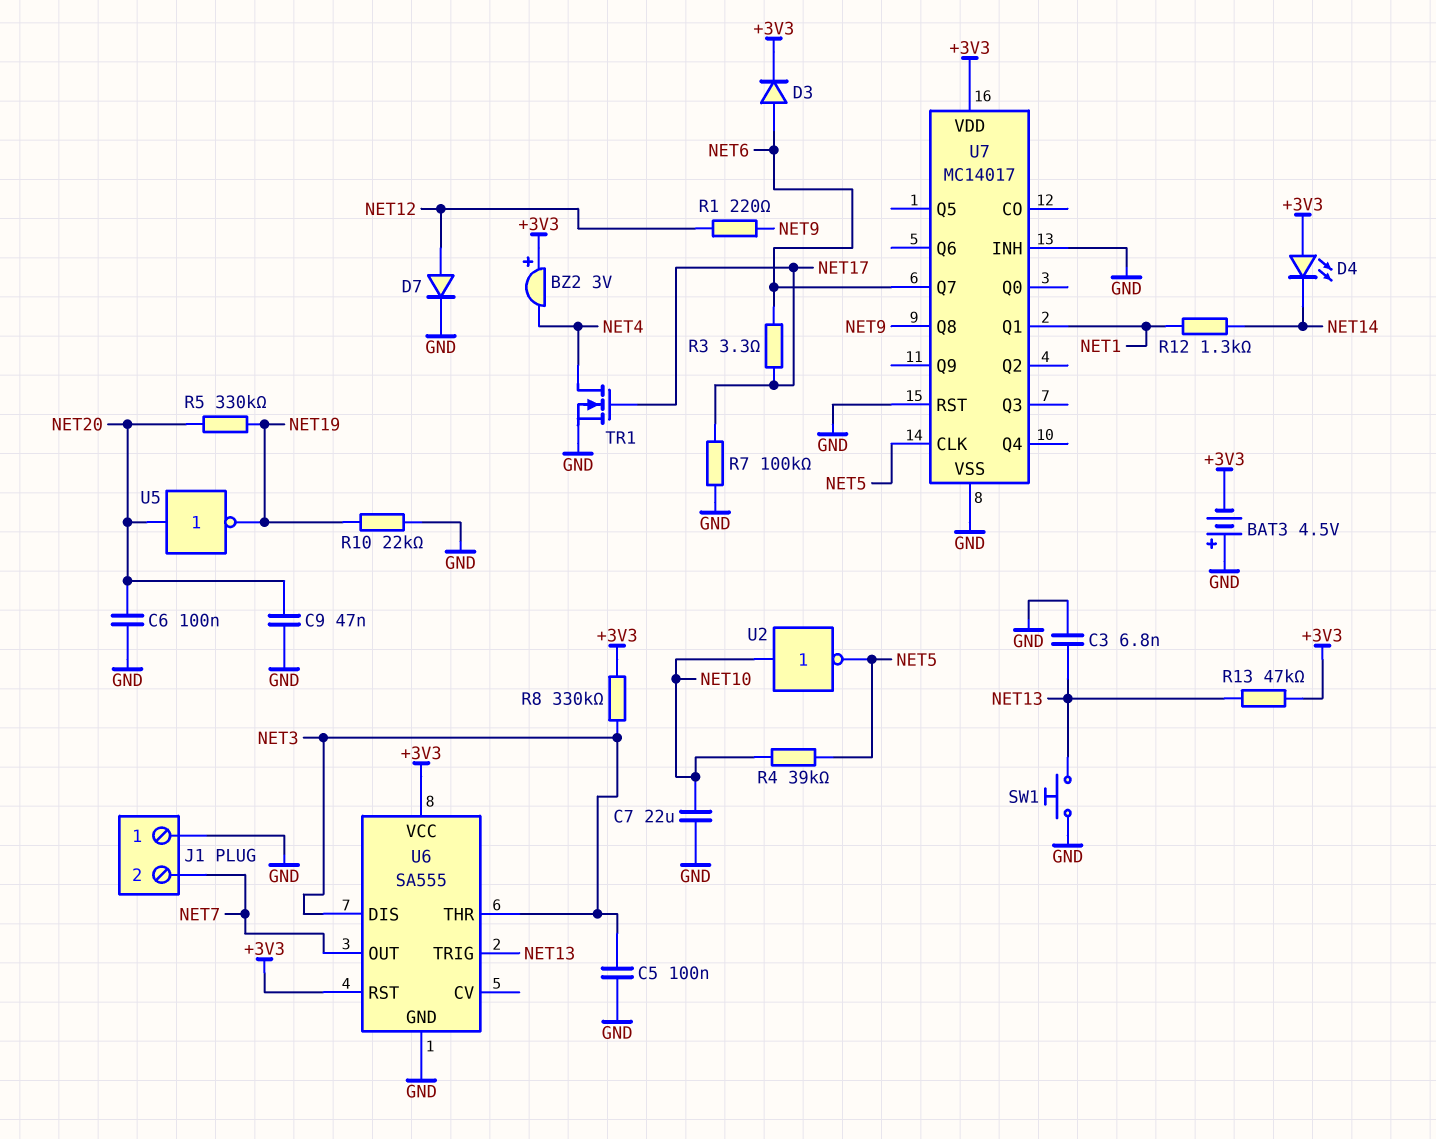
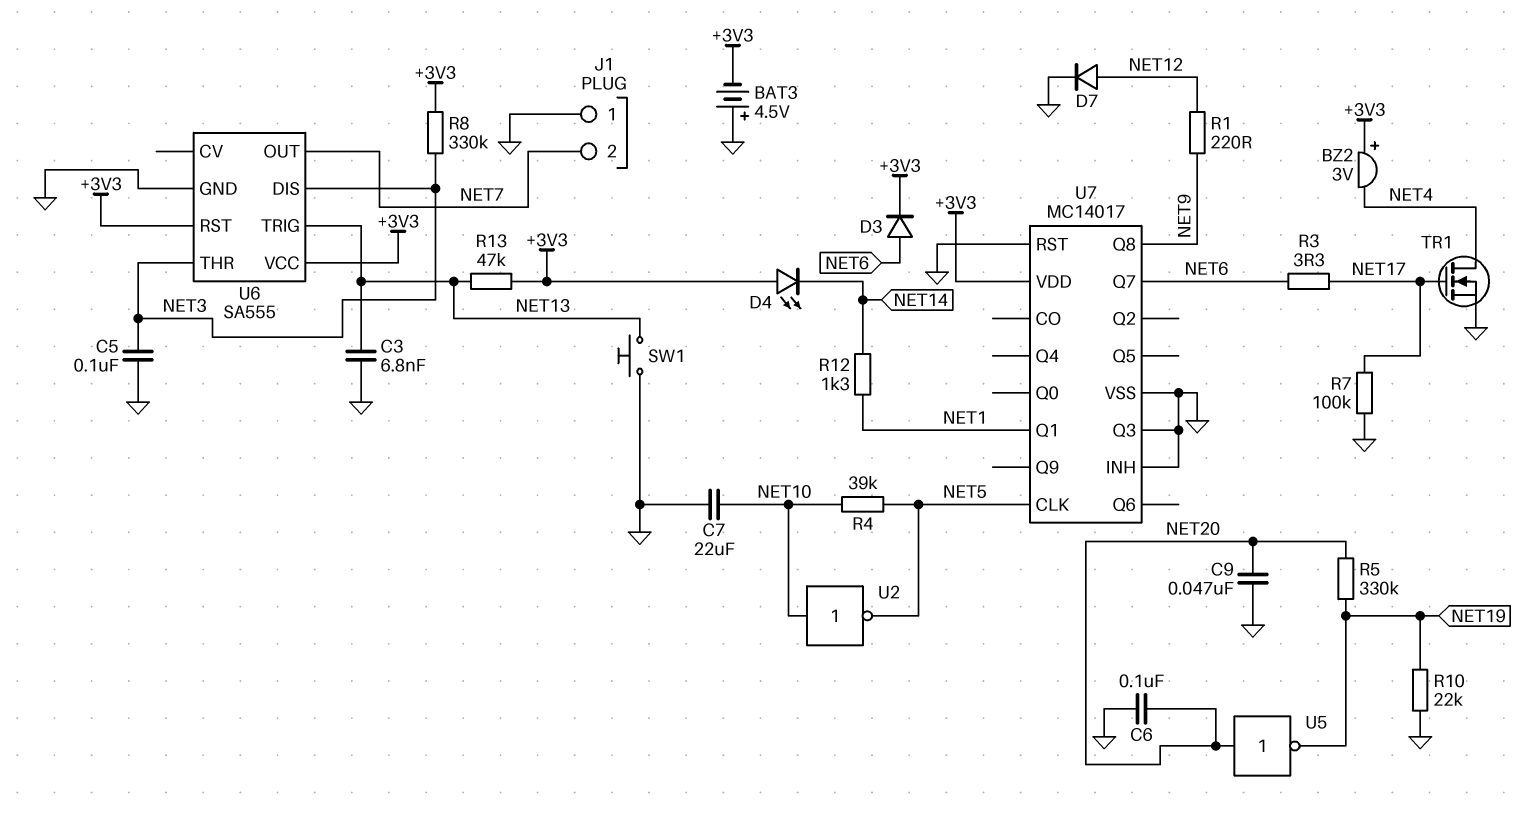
U7 pin Q3: none -> GND

